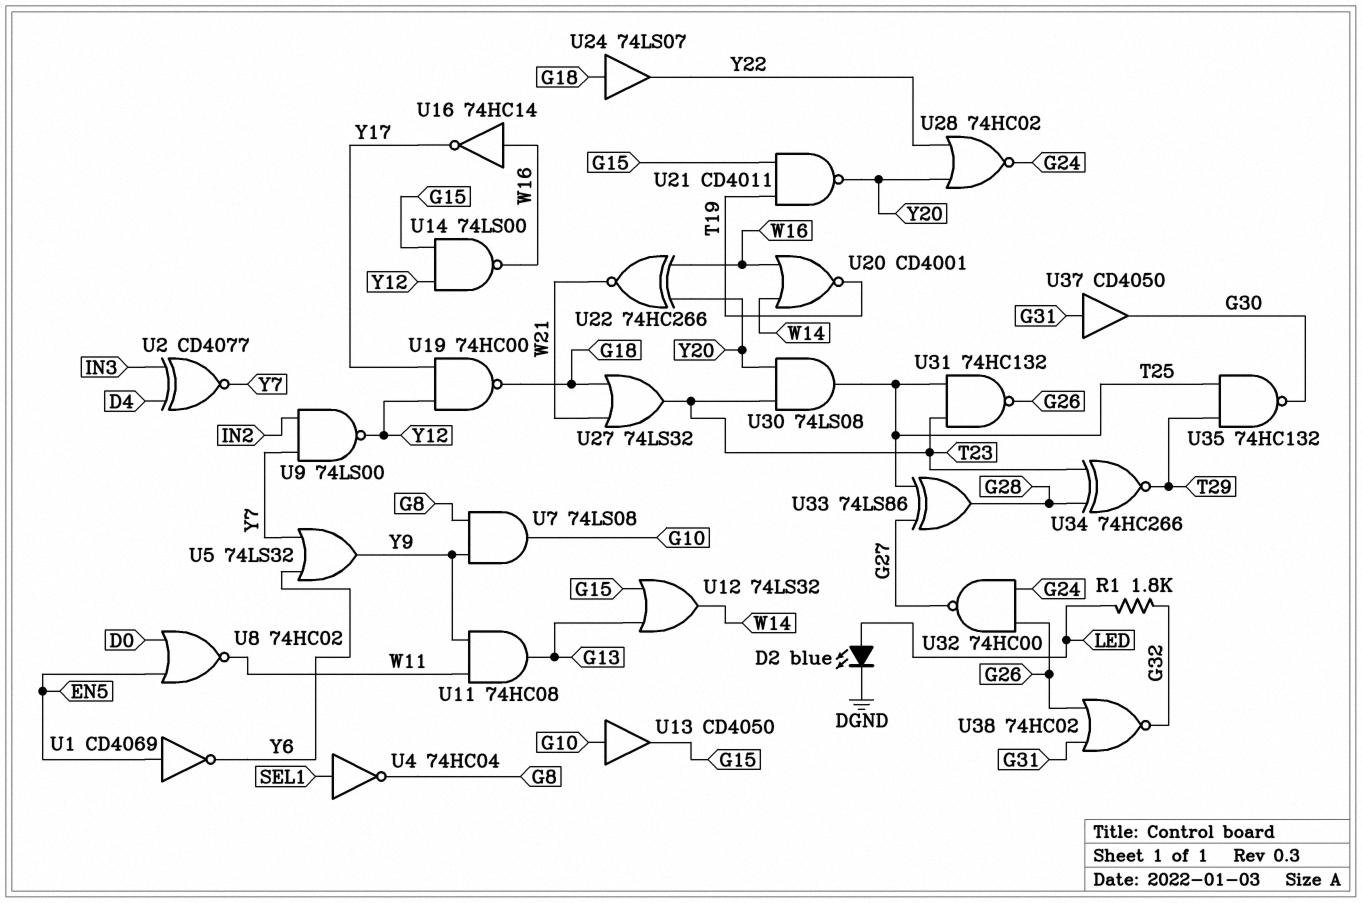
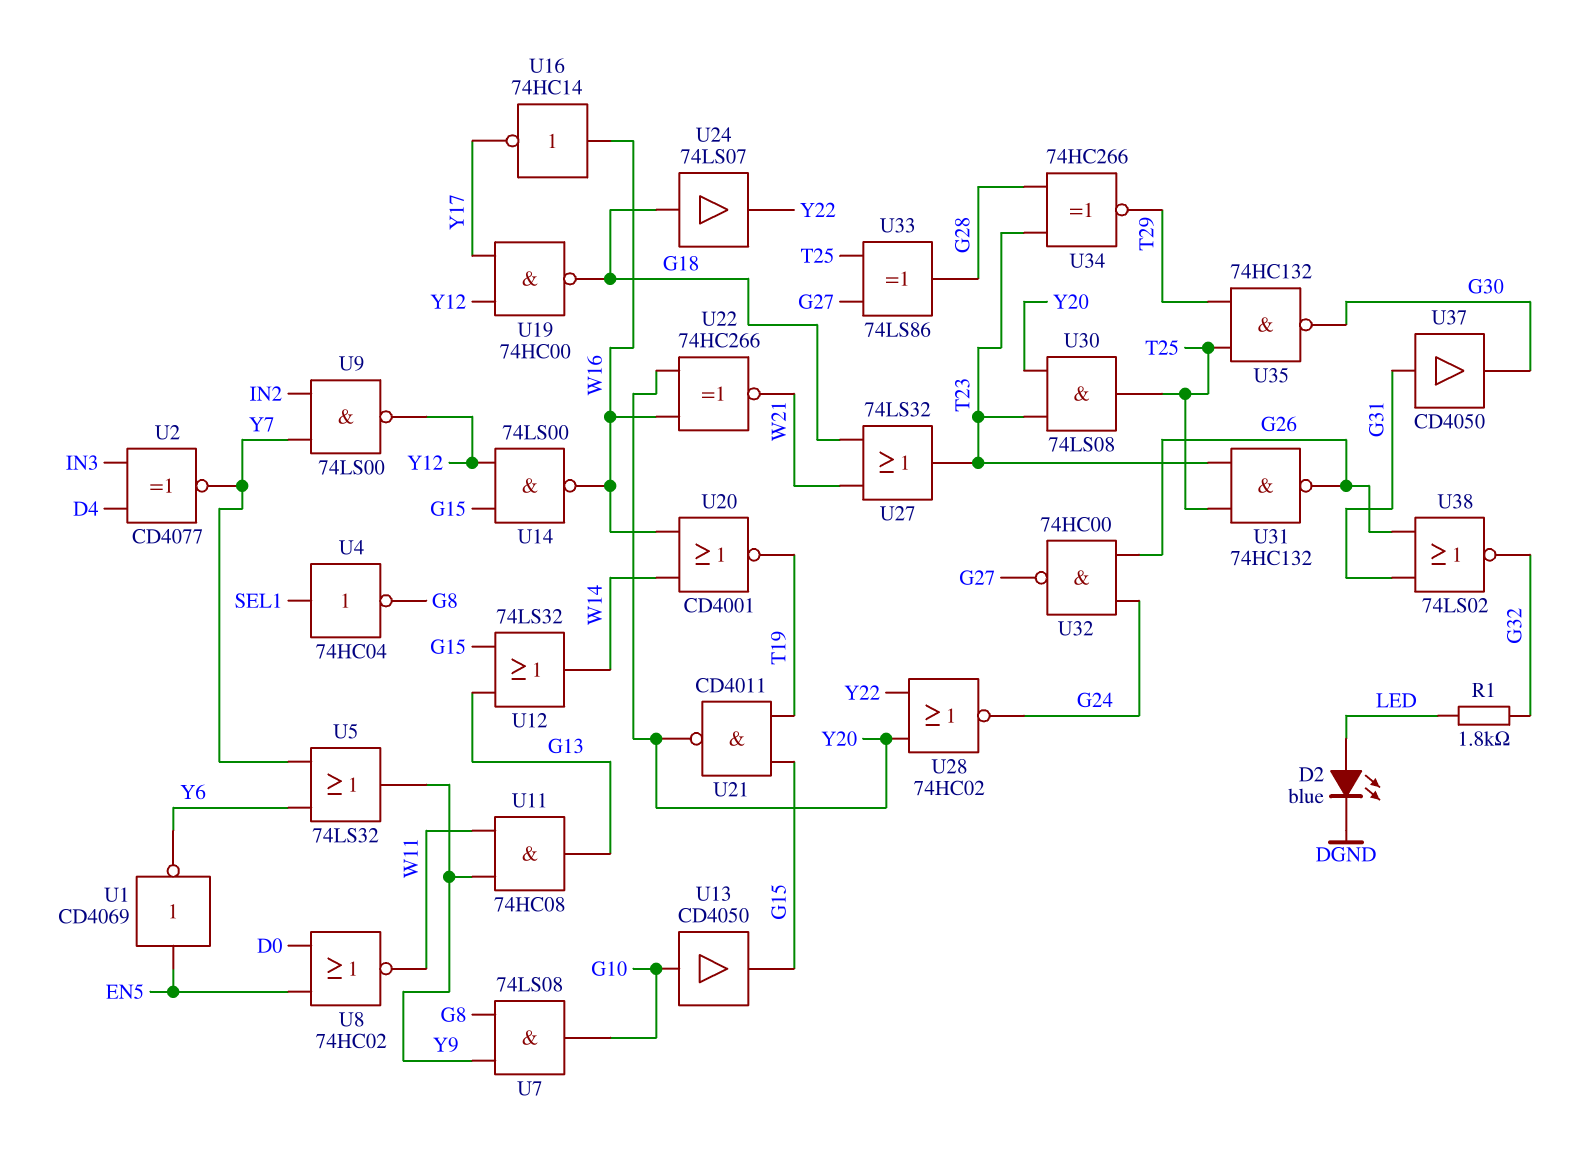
U38: NOR 74HC02 (in G26, in G31, out G32) -> NOR 74LS02 (in G26, in G31, out G32)

